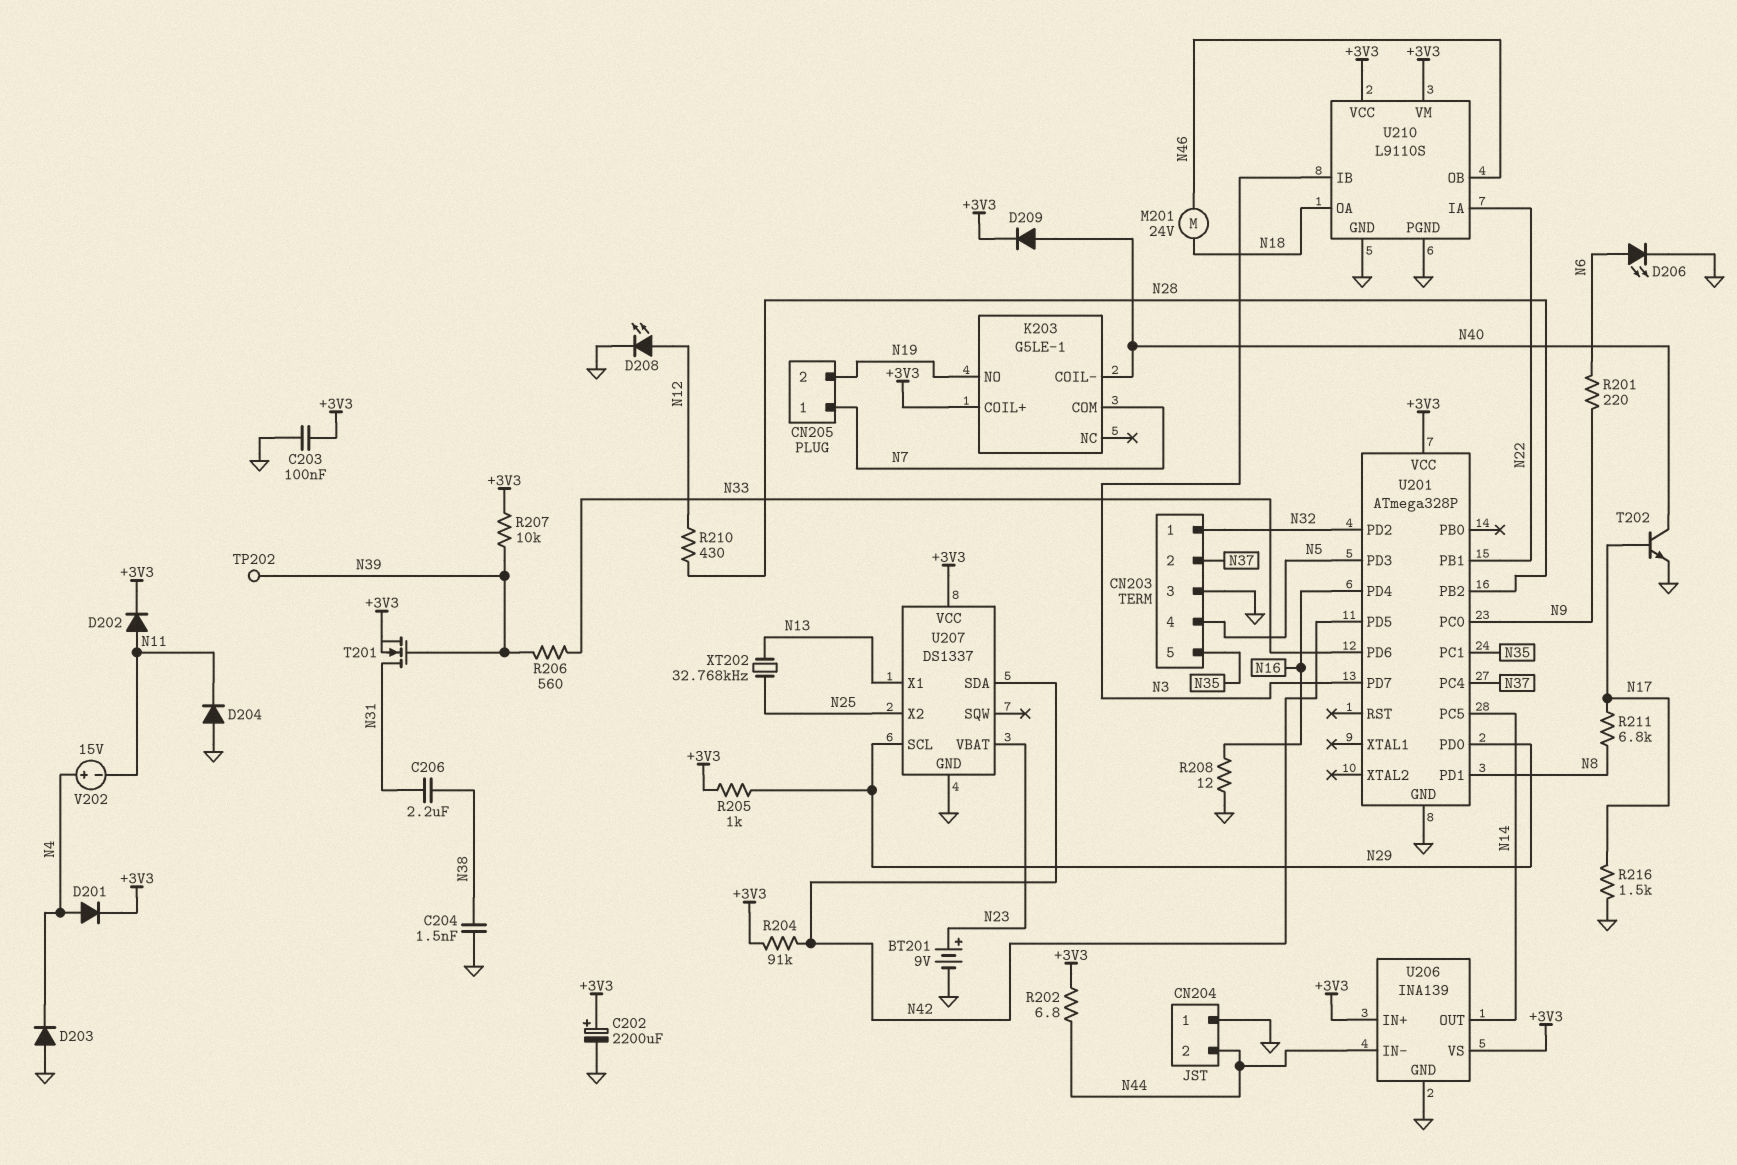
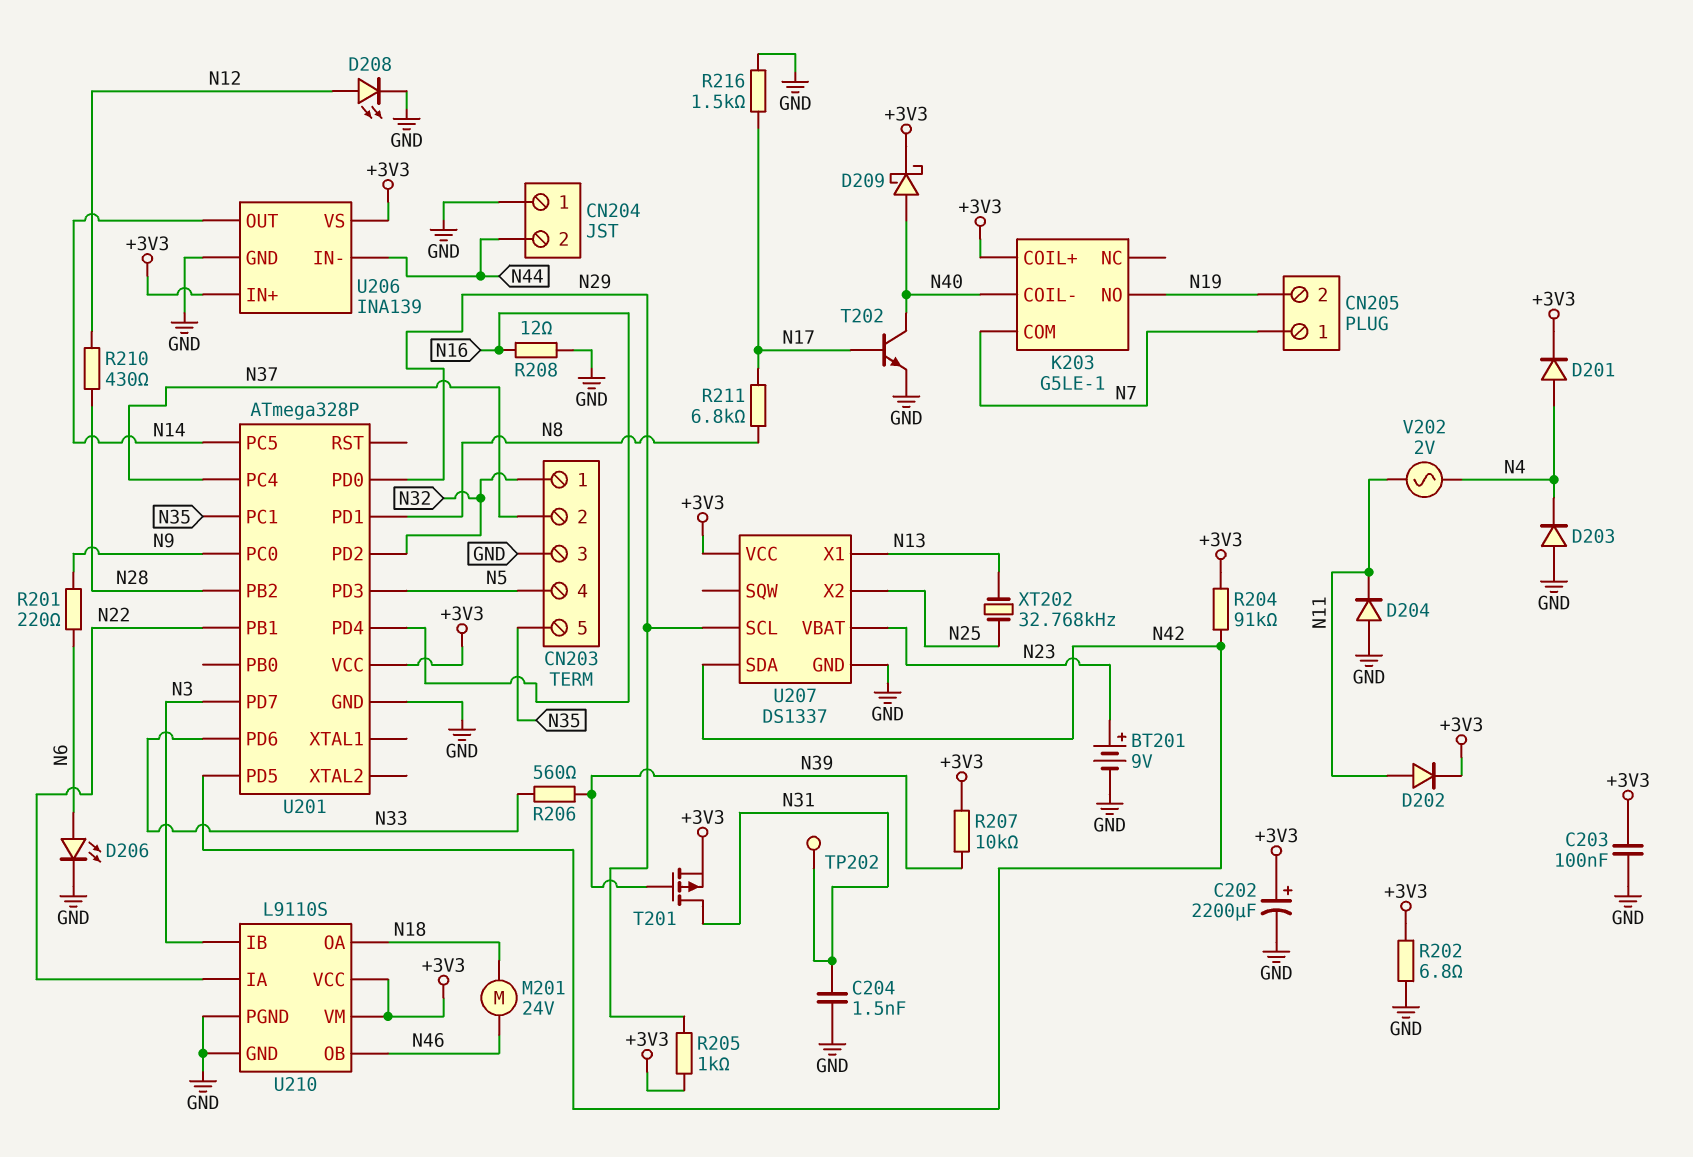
C204: 1.5nF (GND, N38) -> 1.5nF (GND, N31)
C206: 2.2uF (N31, N38) -> none
D209: diode (A N40, K +3V3) -> schottky (A N40, K +3V3)
R202: 6.8 (+3V3, N44) -> 6.8 (+3V3, GND)
T201: NMOS (G N39, D N31, S +3V3) -> PMOS (G N39, D N31, S +3V3)
TP202: test point (N39) -> test point (N31)
V202: 15V (plus N4, minus N11) -> AC 2V (N4, N11)

